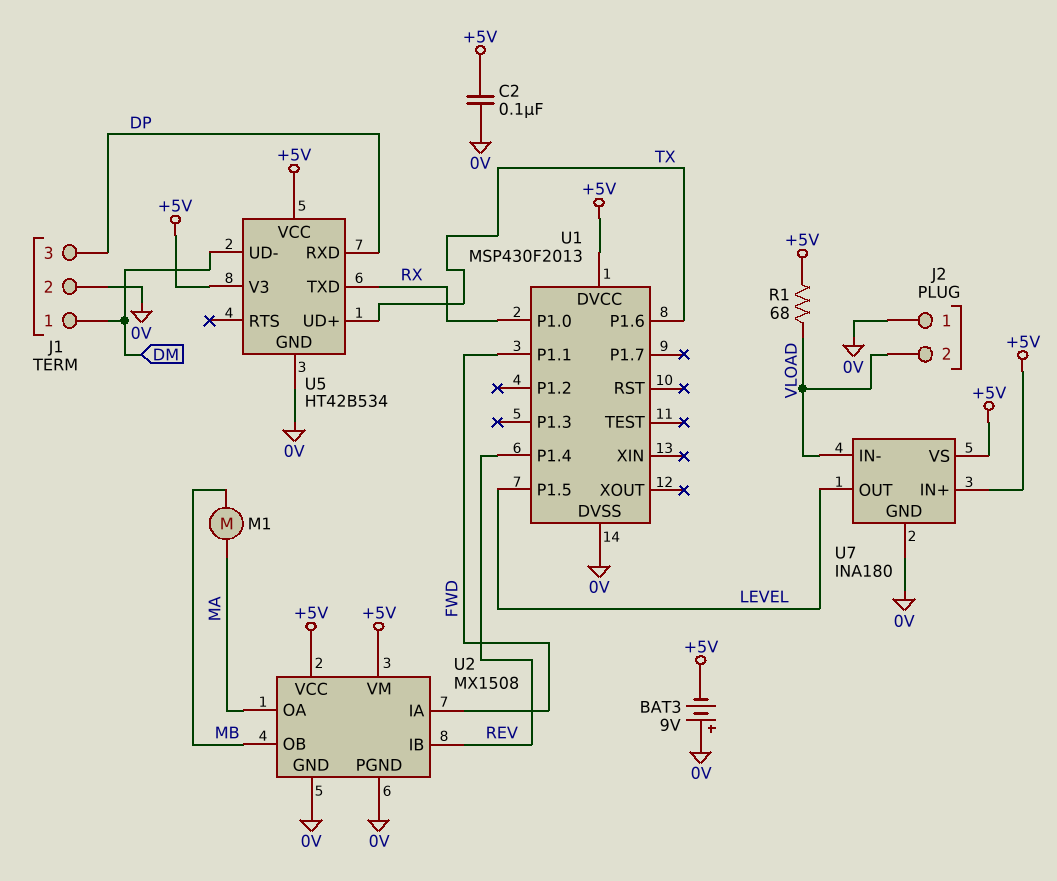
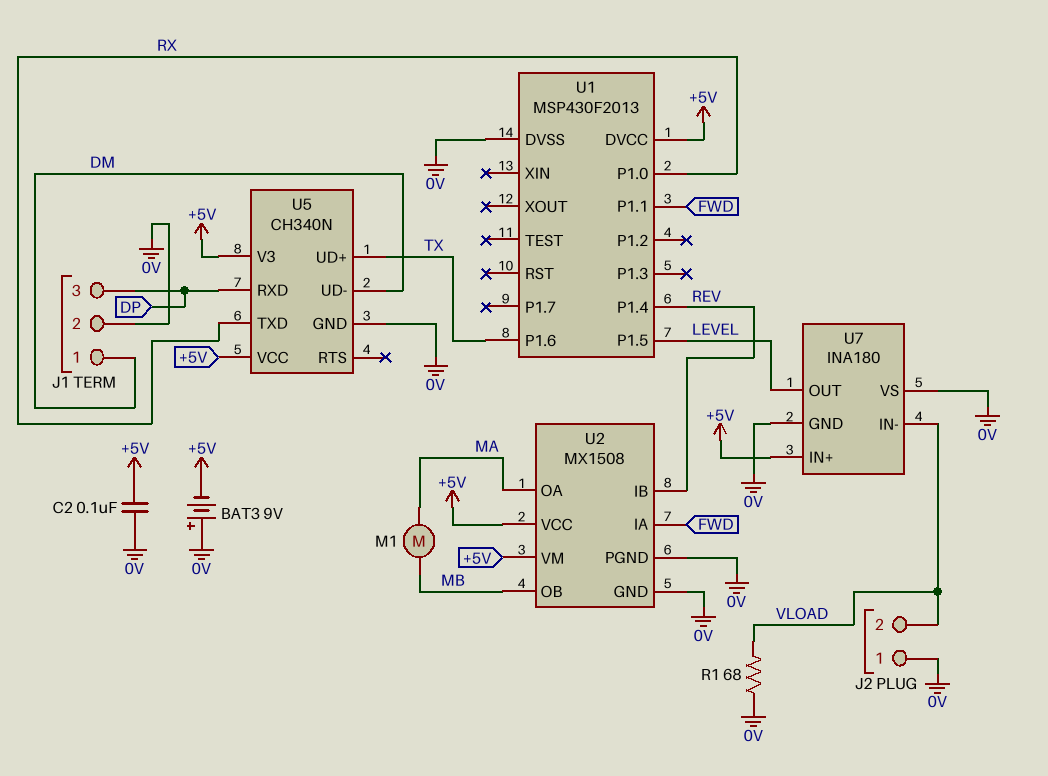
R1: 68 (+5V, VLOAD) -> 68 (0V, VLOAD)
U5: HT42B534 -> CH340N
U7 pin VS: +5V -> 0V

